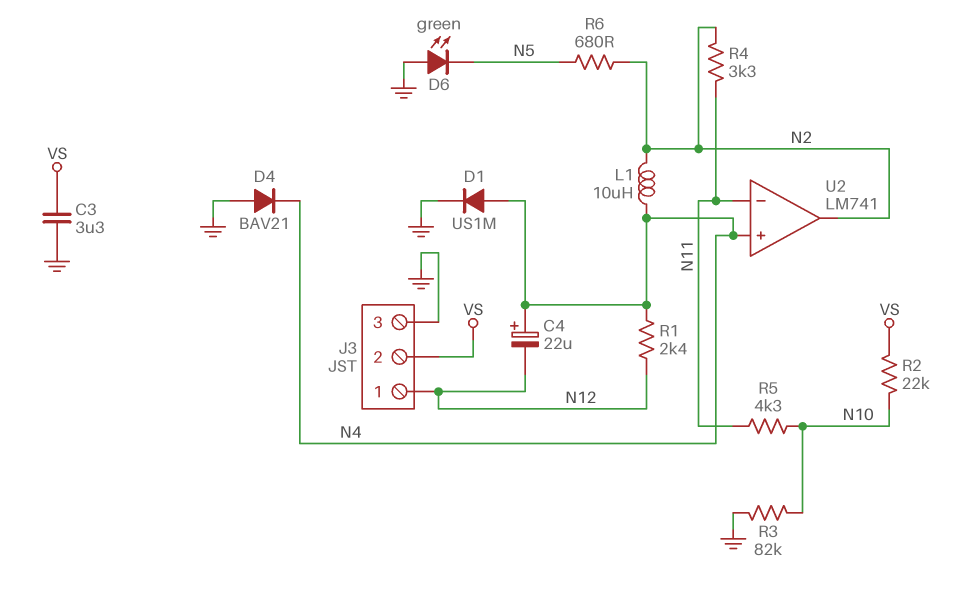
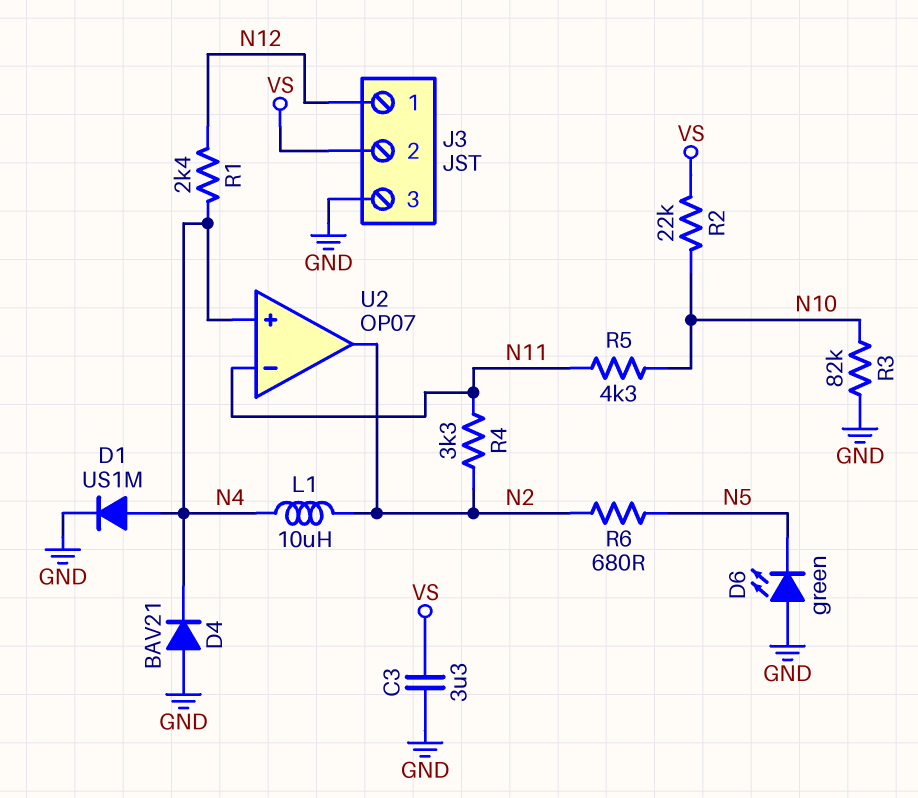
C4: 22uF (plus N4, minus N12) -> none
U2: LM741 -> OP07

